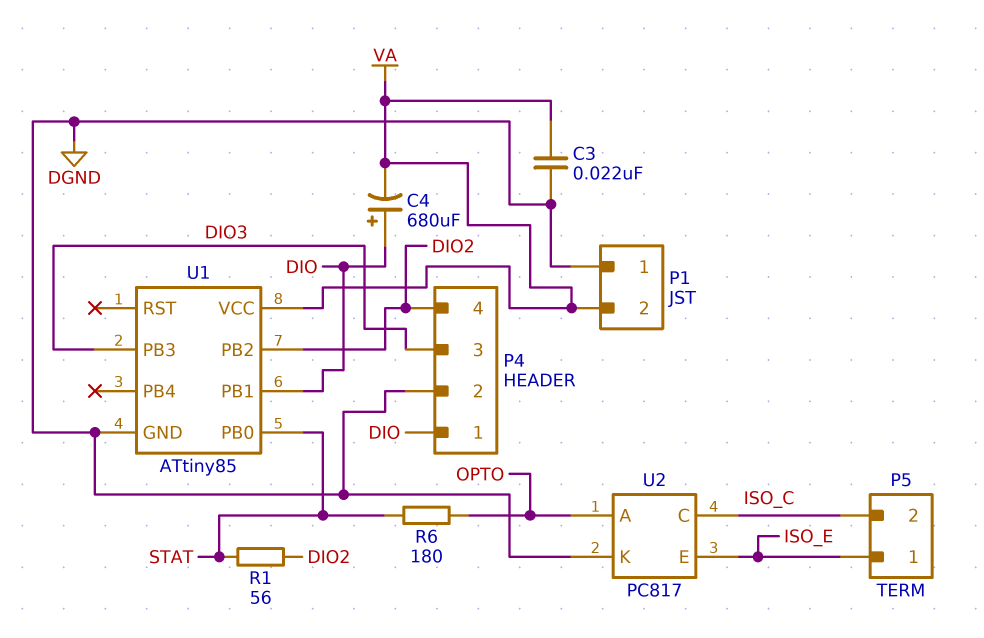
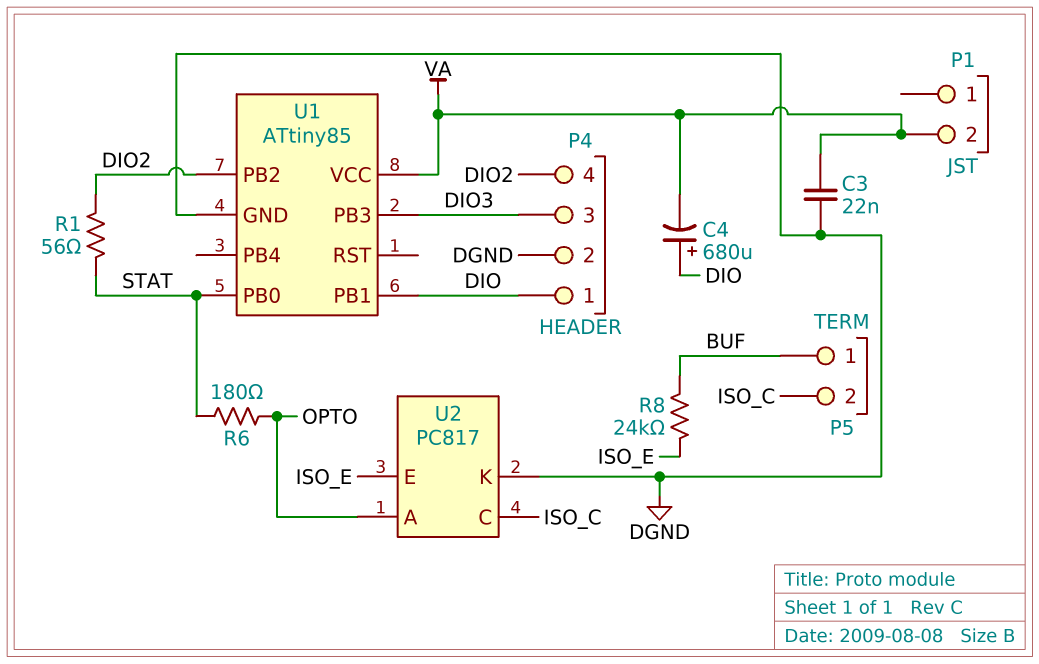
P1 pin 1: DGND -> none
P5 pin 1: ISO_E -> BUF
R8: none -> 24k (BUF, ISO_E)

